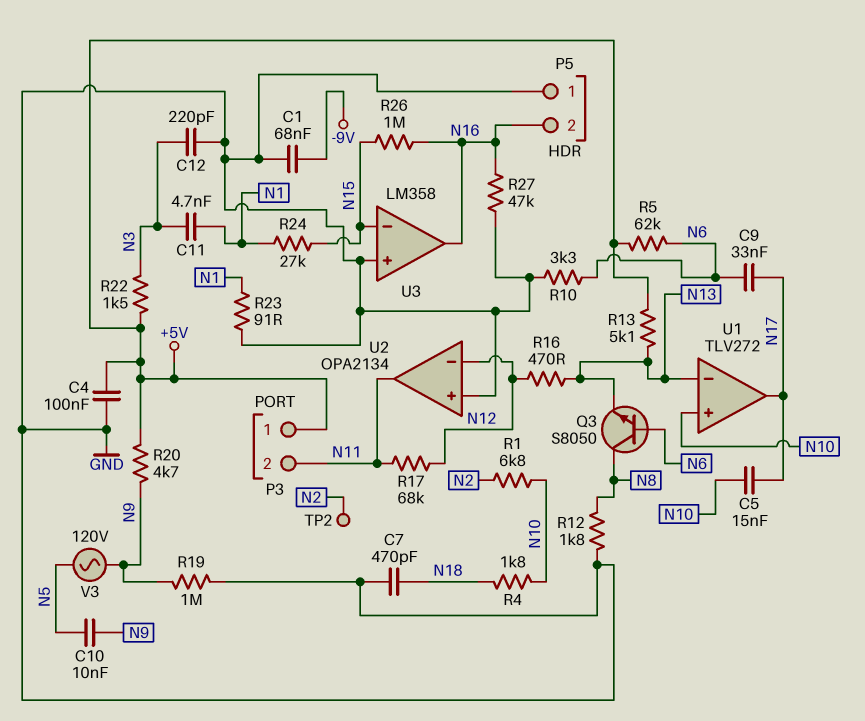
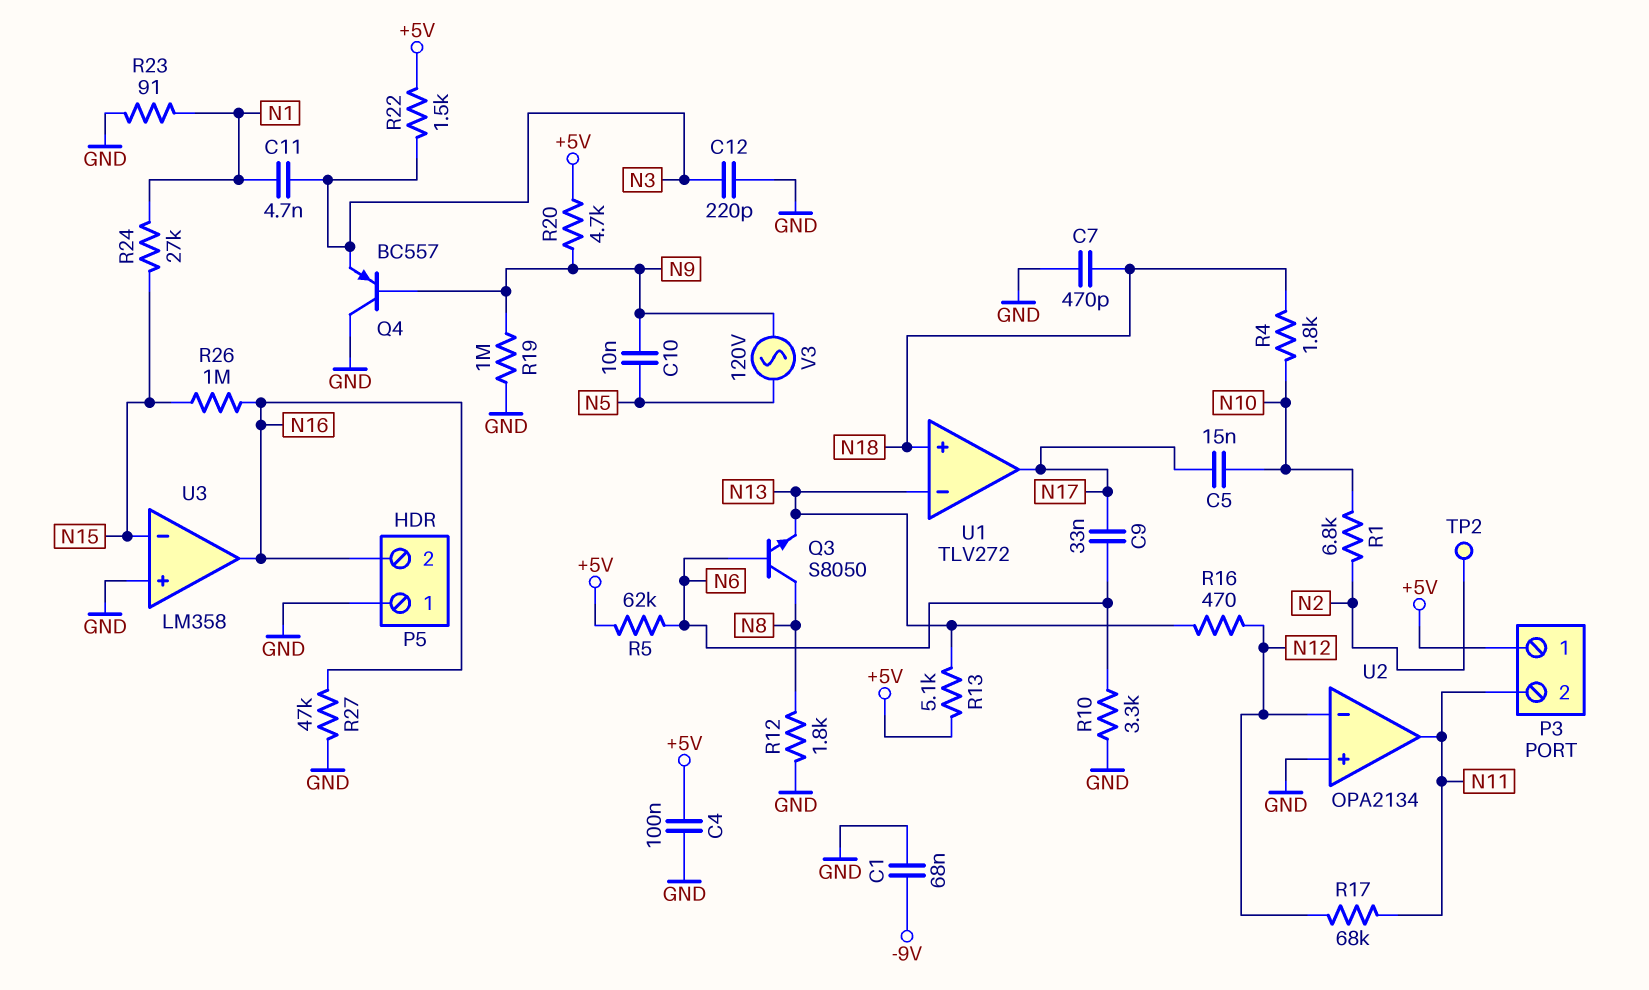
Q4: none -> PNP BC557 (B N9, C GND, E N3)
U1 pin in+: N10 -> N18

